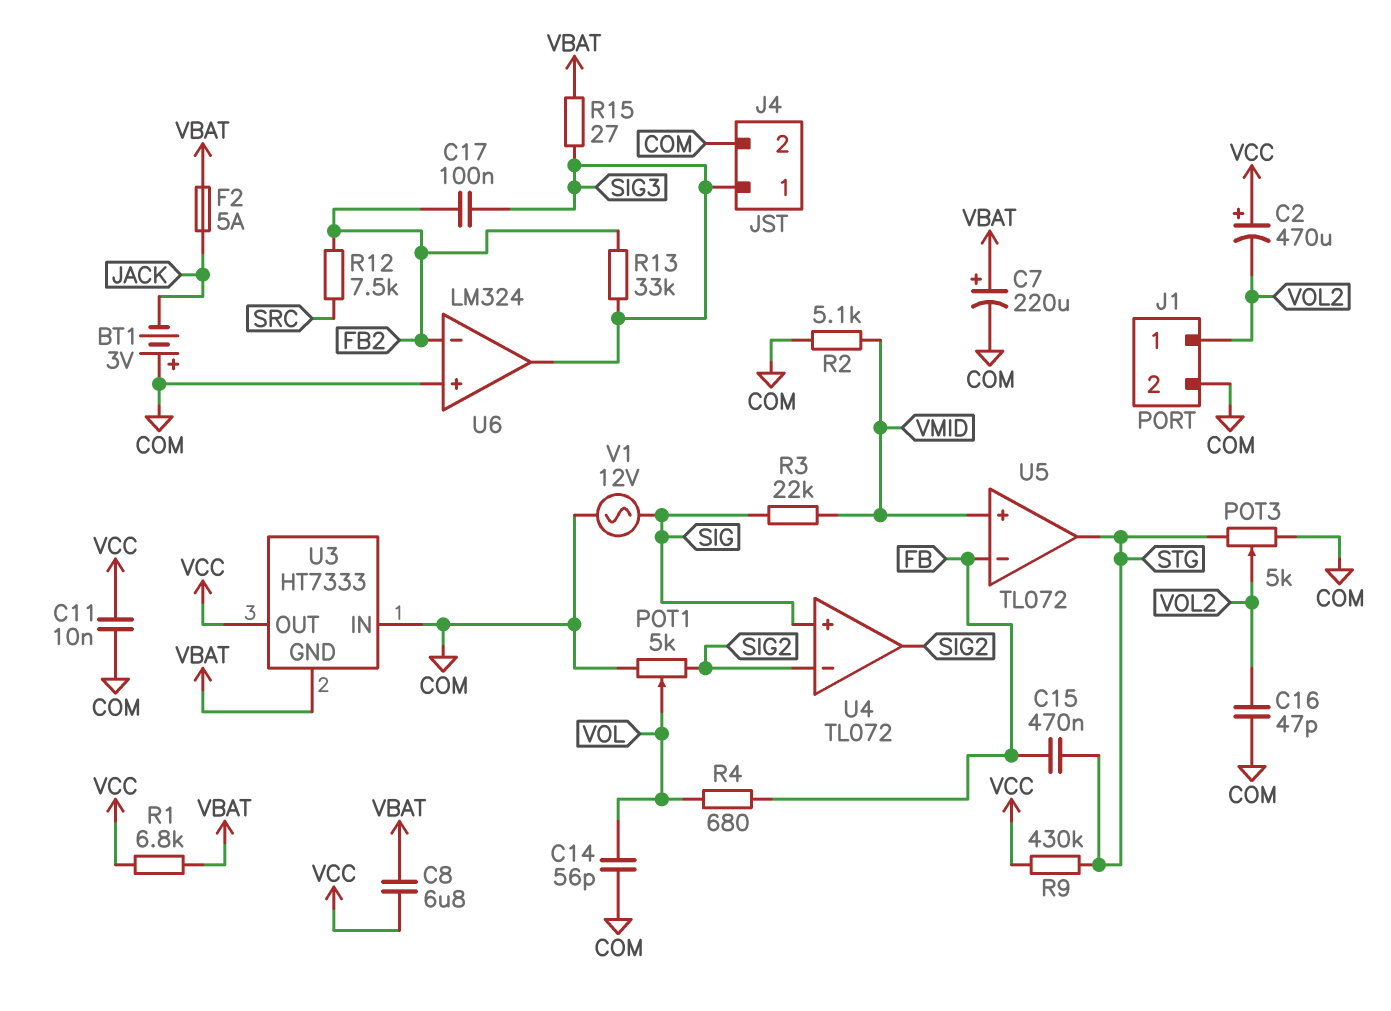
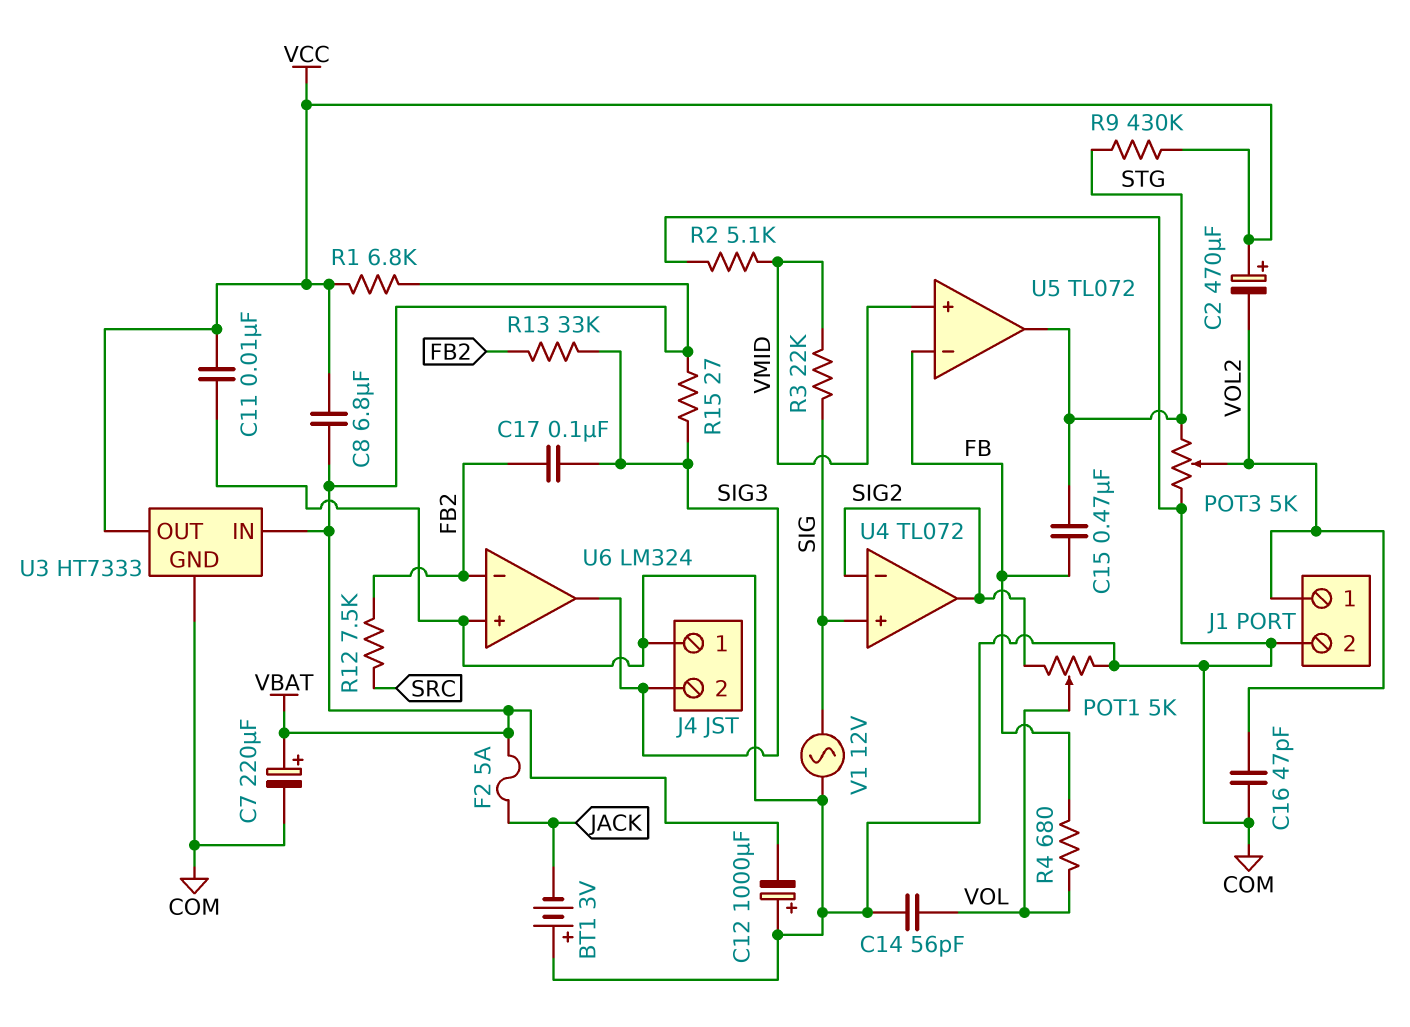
C12: none -> 1000uF (plus COM, minus VBAT)
J4 pin 1: SIG3 -> COM
J4 pin 2: COM -> SIG3
U3 pin GND: VBAT -> COM
U3 pin IN: COM -> VBAT

